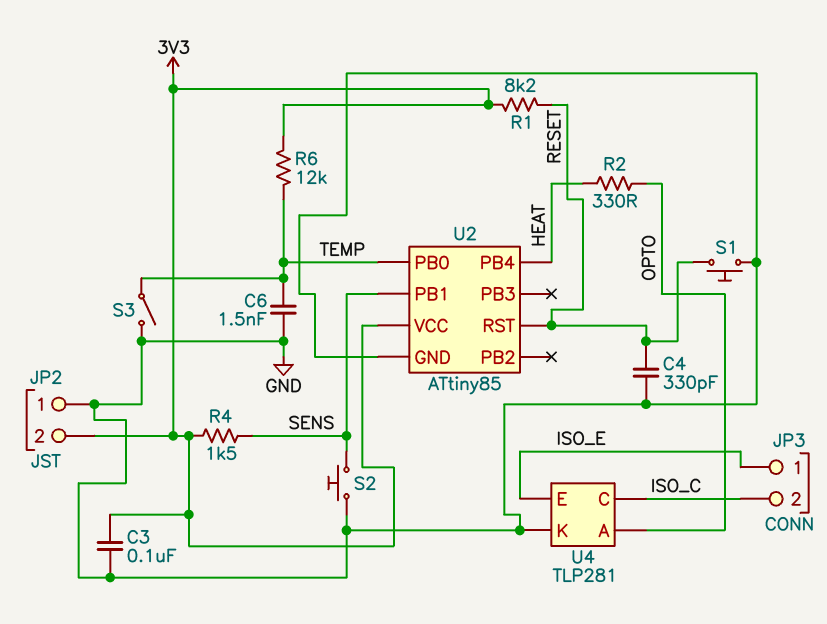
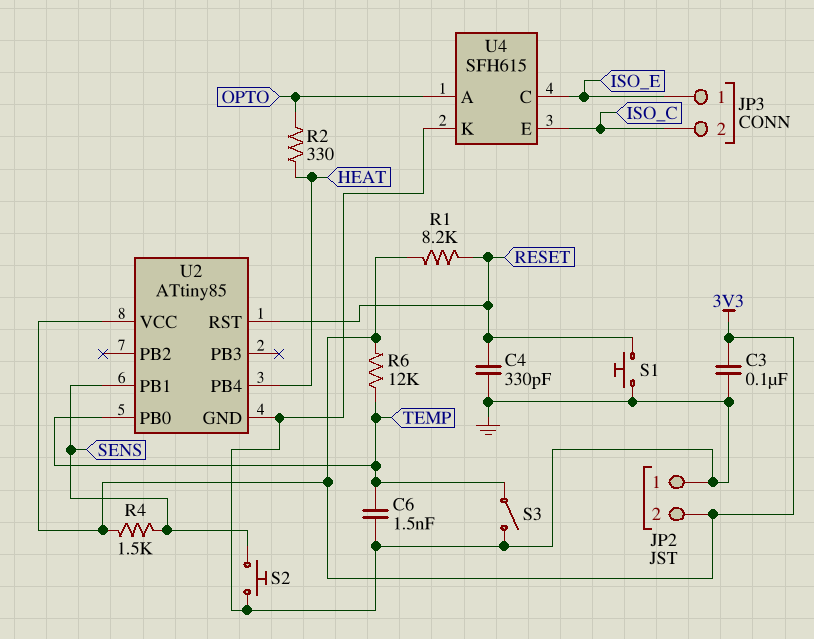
U4: TLP281 -> SFH615
U4 pin C: ISO_C -> ISO_E
U4 pin E: ISO_E -> ISO_C

